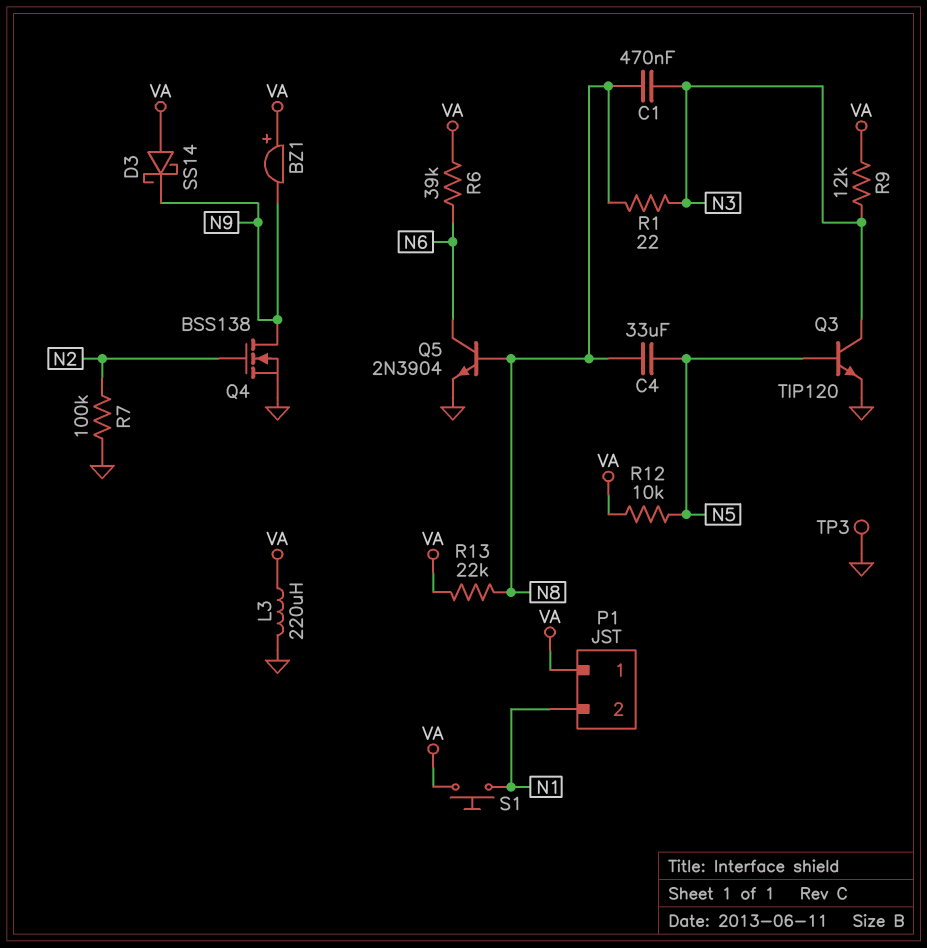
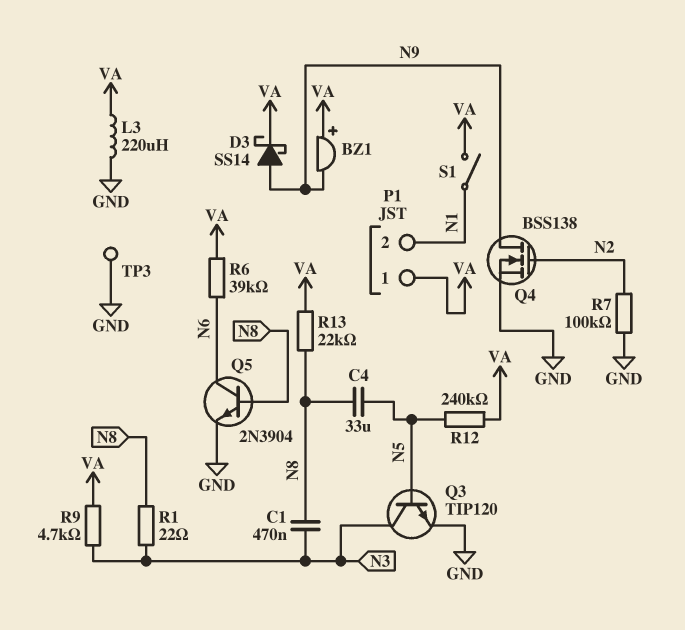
D3: schottky SS14 (A VA, K N9) -> schottky SS14 (A N9, K VA)
R9: 12k (N3, VA) -> 4.7k (N3, VA)
R12: 10k (N5, VA) -> 240k (N5, VA)
S1: button (N1, VA) -> switch (N1, VA)

